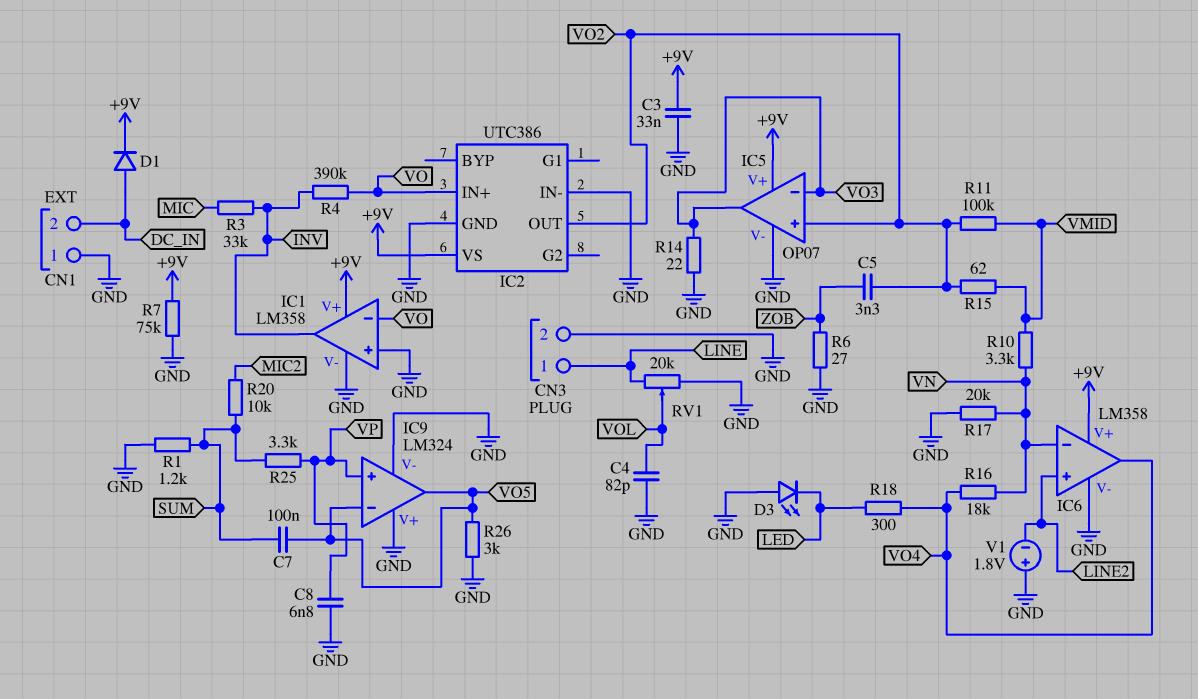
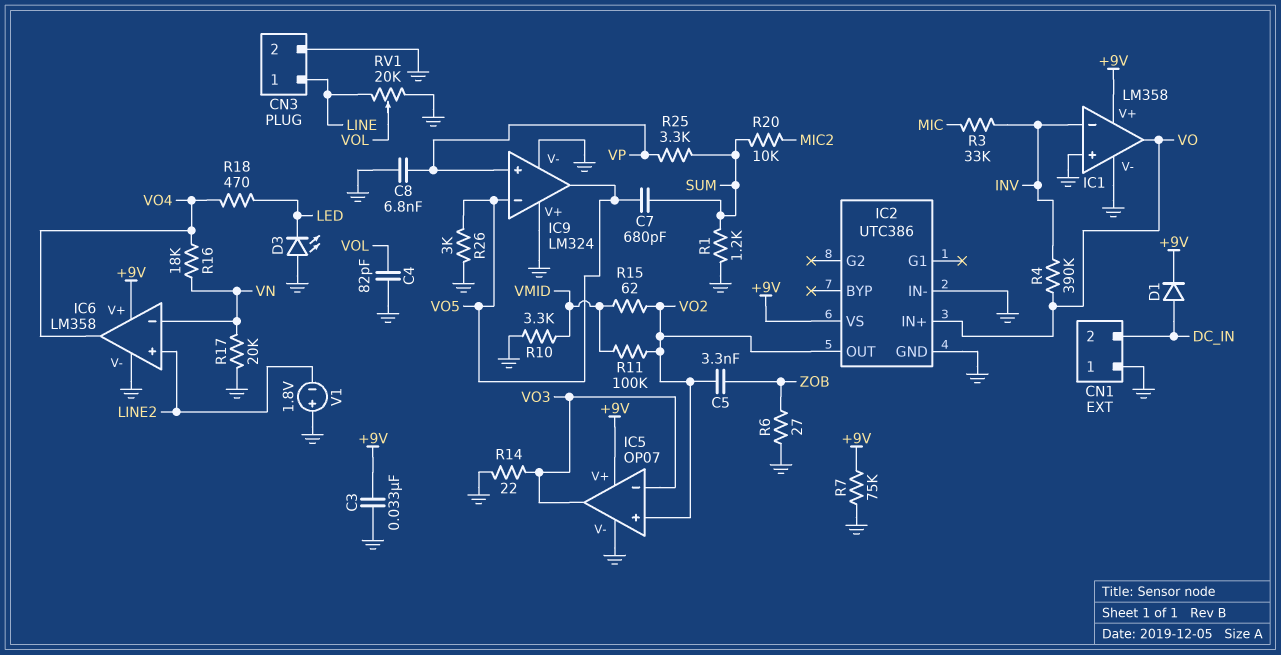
C7: 100nF (SUM, VO5) -> 680pF (SUM, VO5)
IC1 pin in-: VO -> INV
IC1 pin out: INV -> VO
R10: 3.3k (VMID, VN) -> 3.3k (GND, VMID)
R18: 300 (LED, VO4) -> 470 (LED, VO4)

